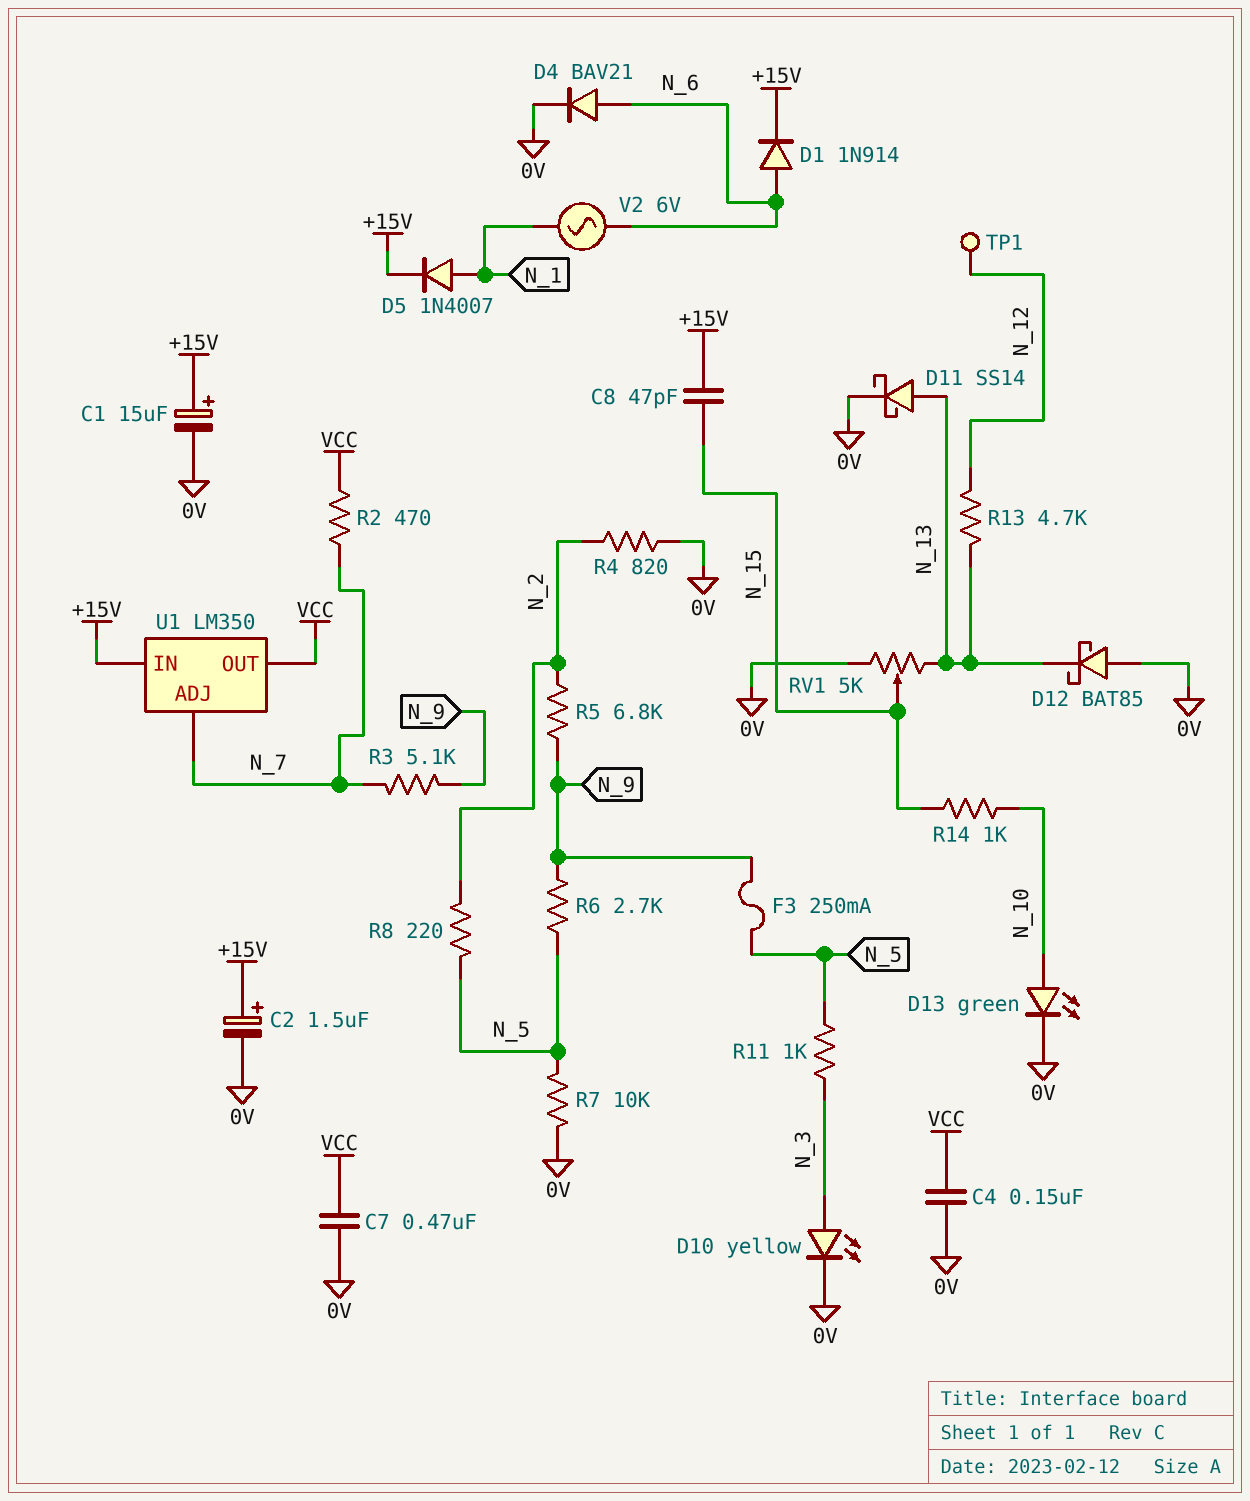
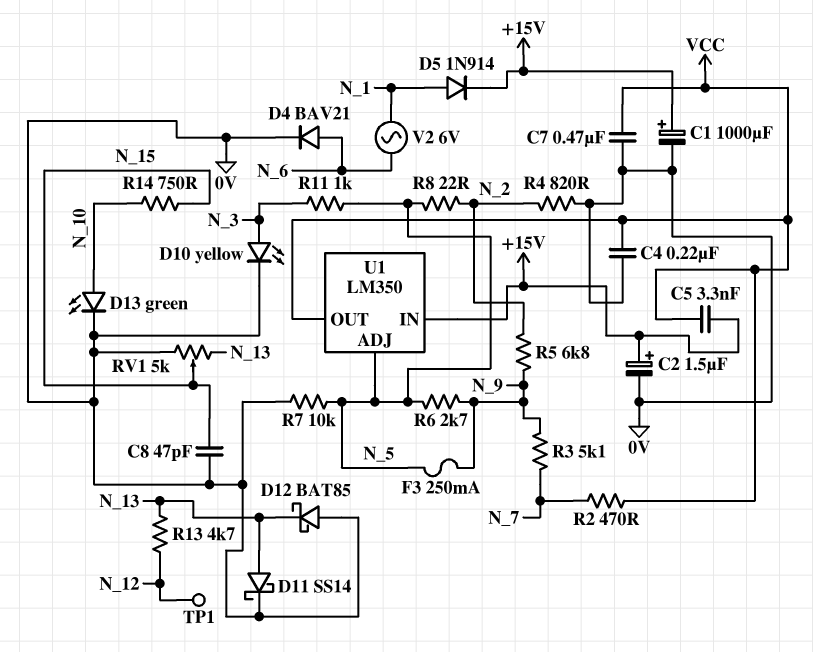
C1: 15uF (plus +15V, minus 0V) -> 1000uF (plus +15V, minus 0V)
C4: 150nF (0V, VCC) -> 220nF (0V, VCC)
C5: none -> 3.3nF (+15V, VCC)
C8: 47pF (+15V, N_15) -> 47pF (0V, N_15)
D1: diode 1N914 (A N_6, K +15V) -> none
D5: diode 1N4007 (A N_1, K +15V) -> diode 1N914 (A N_1, K +15V)
R8: 220 (N_2, N_5) -> 22 (N_2, N_5)
R14: 1k (N_10, N_15) -> 750 (N_10, N_15)
U1 pin ADJ: N_7 -> N_5

